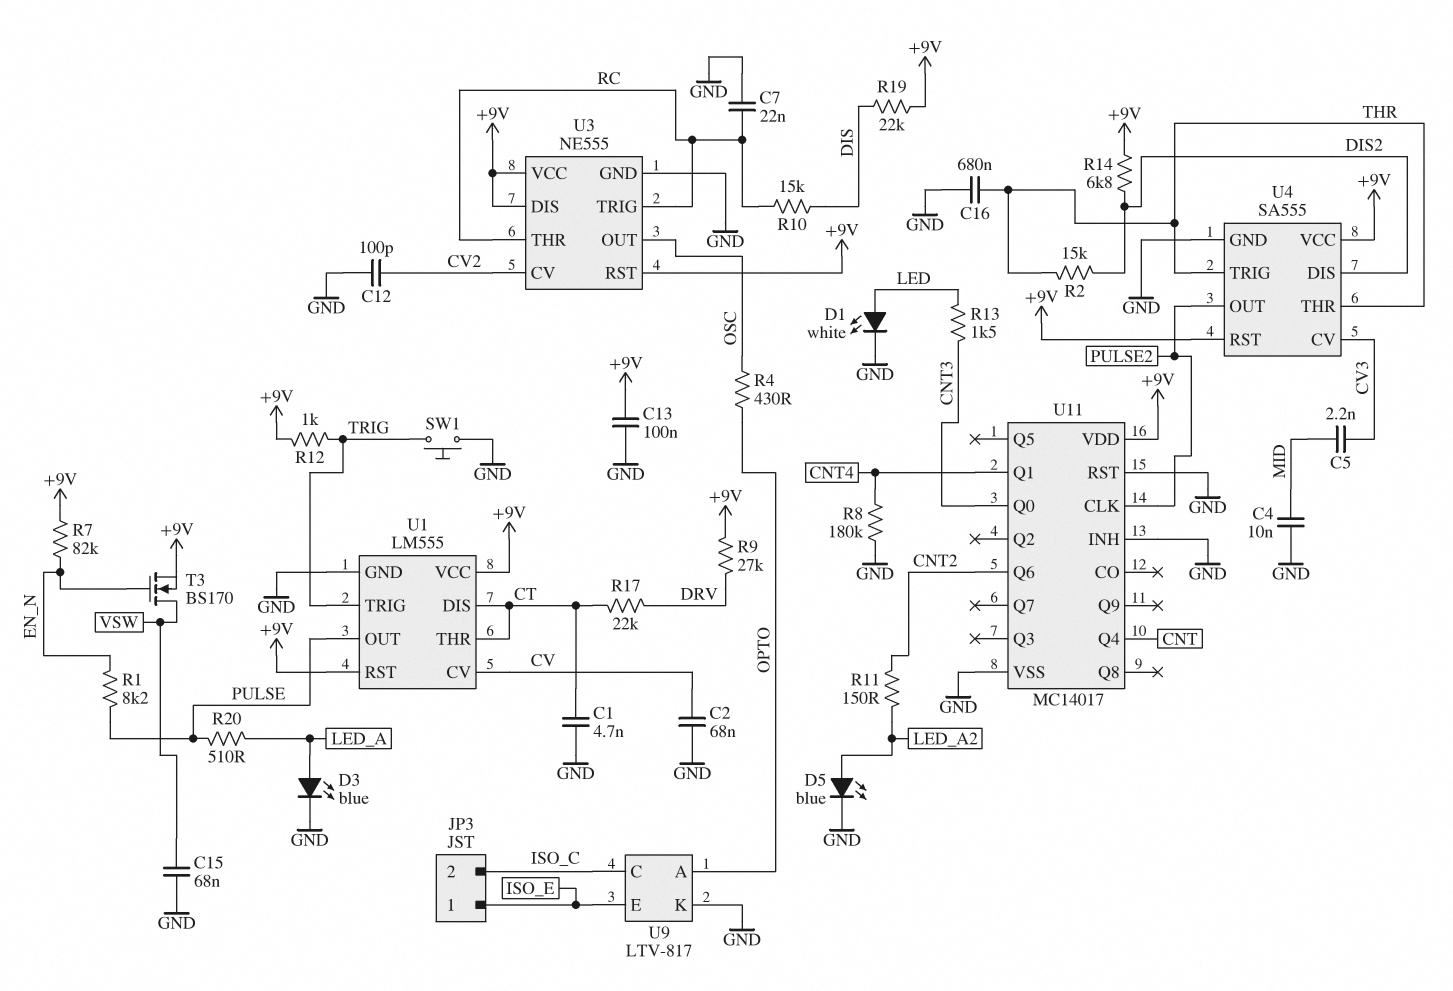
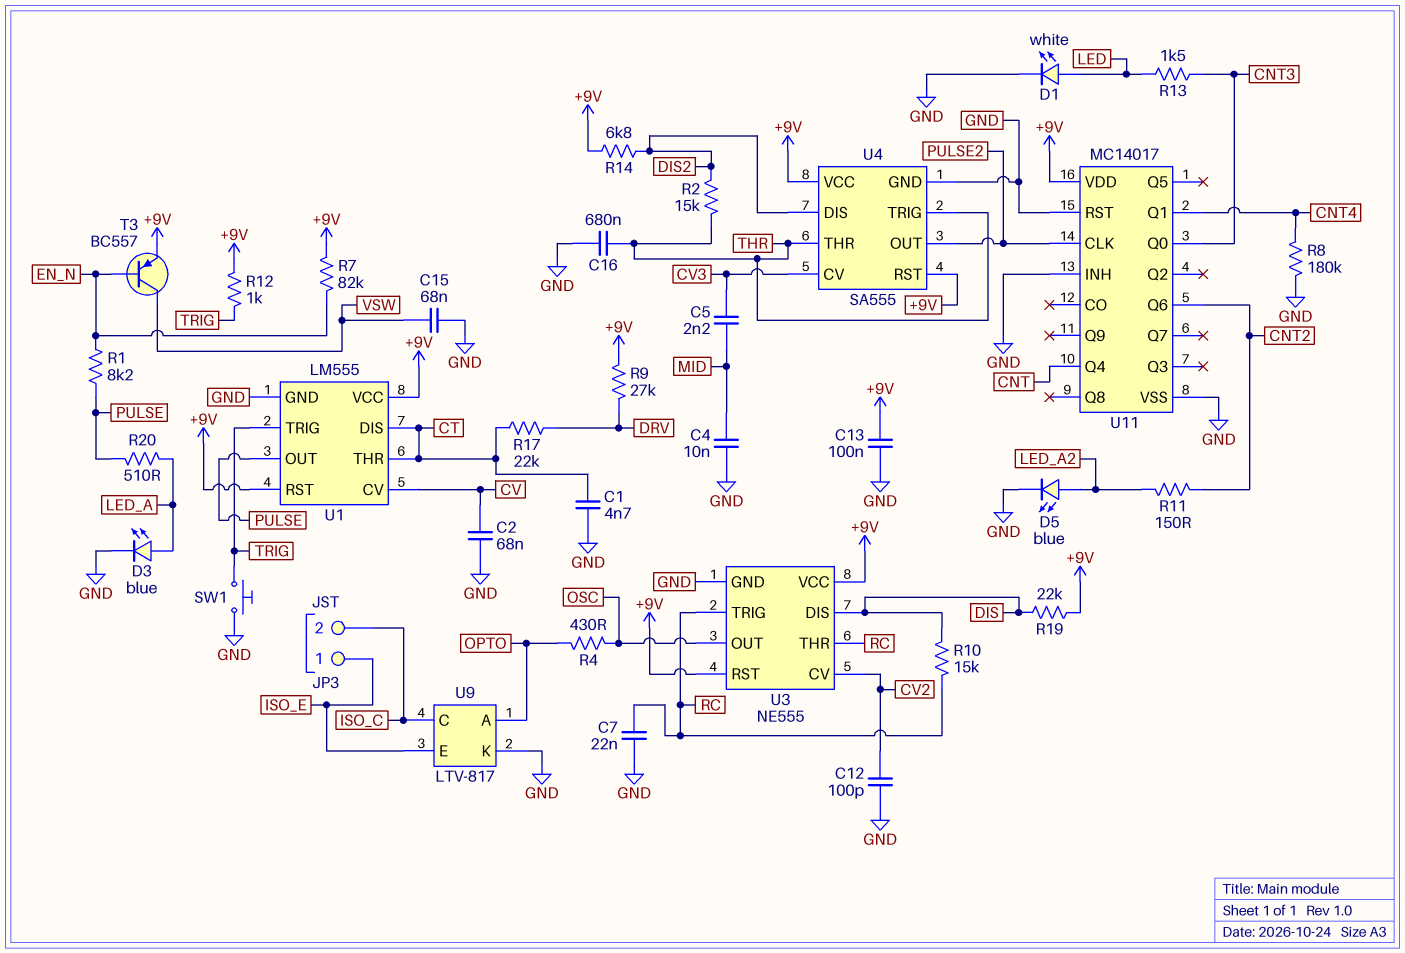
T3: NMOS BS170 (G EN_N, D VSW, S +9V) -> PNP BC557 (B EN_N, C VSW, E +9V)
U3 pin DIS: +9V -> DIS

